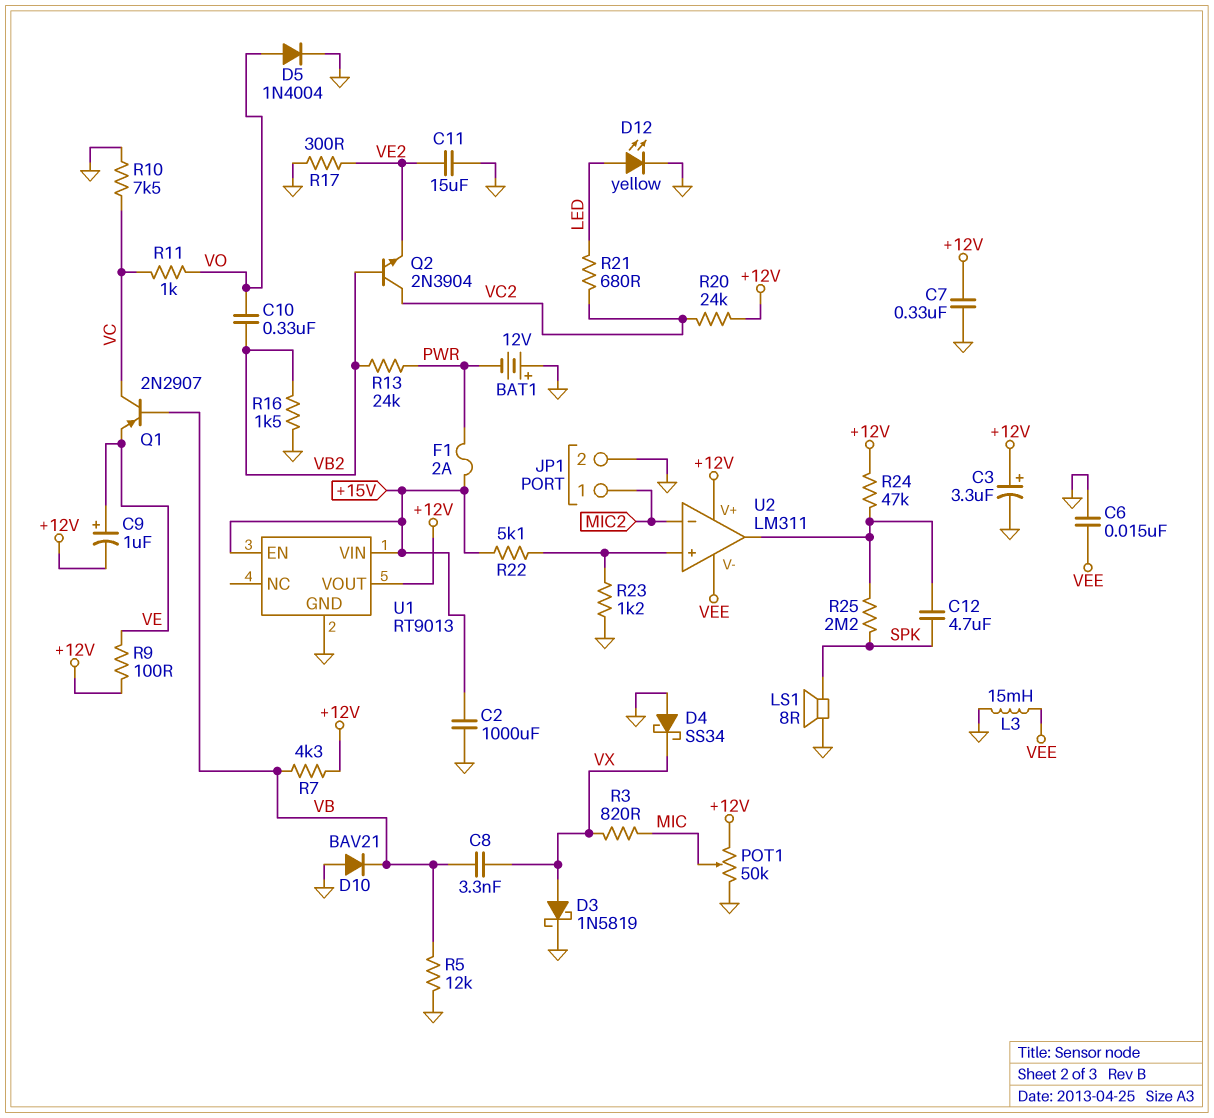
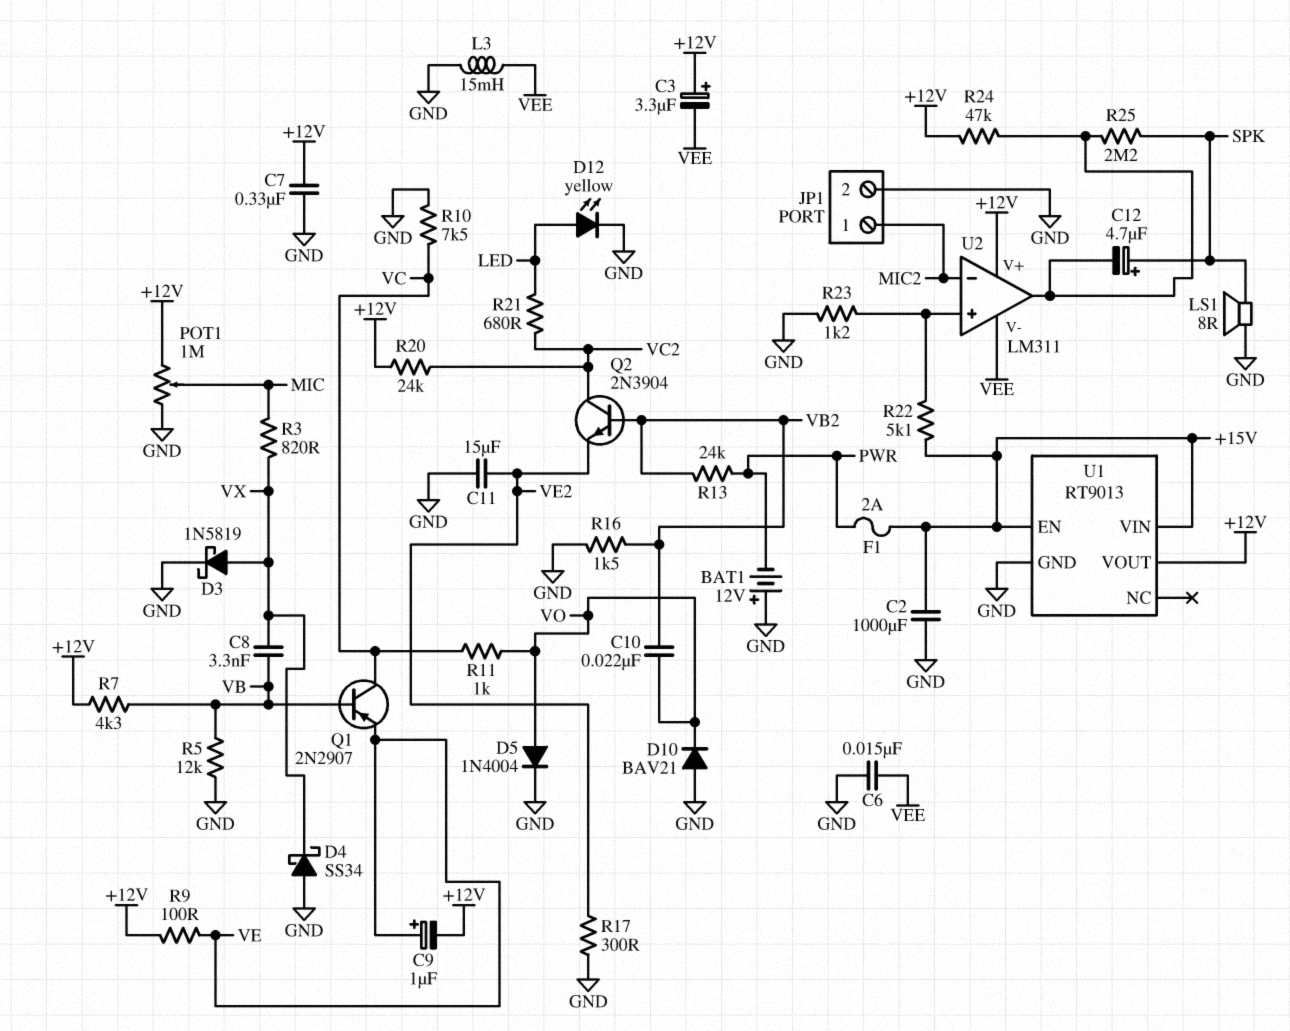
C3: 3.3uF (plus +12V, minus GND) -> 3.3uF (plus +12V, minus VEE)
C10: 330nF (VB2, VO) -> 22nF (VB2, VO)
C12: 4.7uF (SPK, U2/out) -> 4.7uF (plus SPK, minus U2/out)
D10: diode BAV21 (A GND, K VB) -> diode BAV21 (A GND, K VO)
POT1: 50k (+12V, GND, wiper MIC) -> 1M (+12V, GND, wiper MIC)

